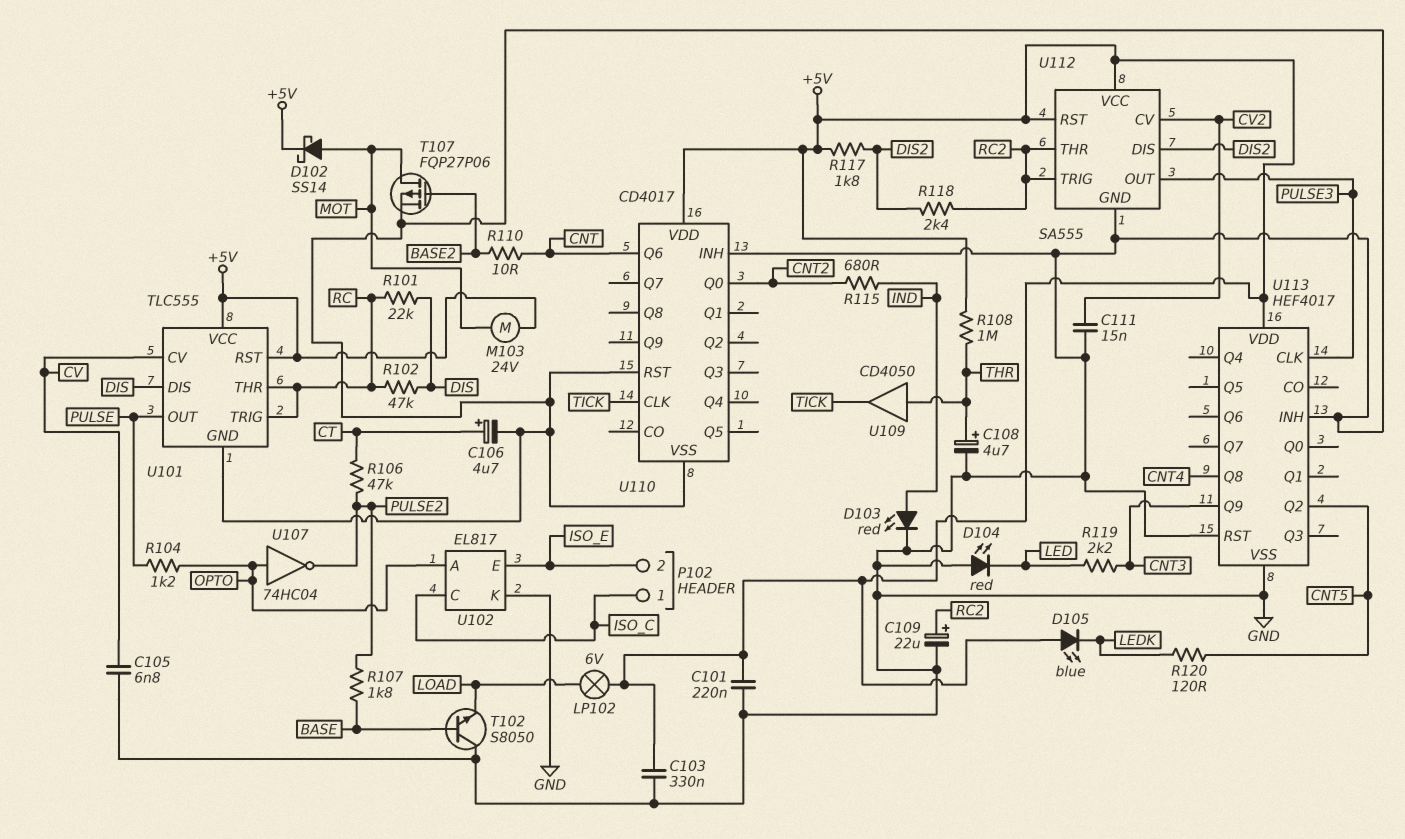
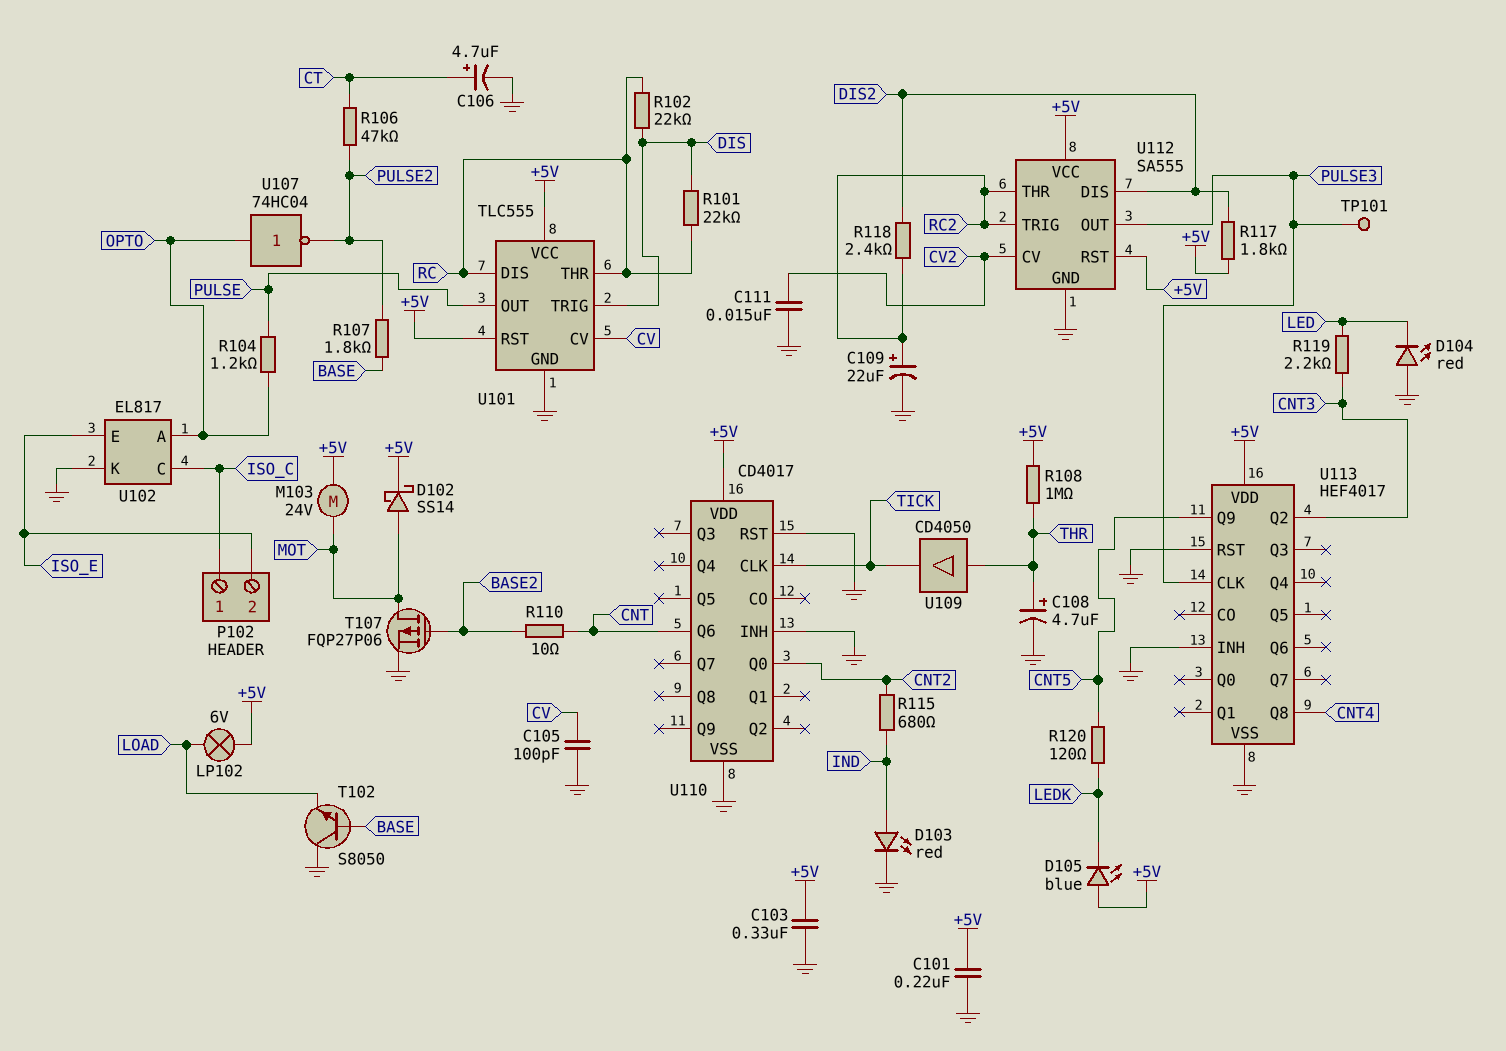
C105: 6.8nF (CV, GND) -> 100pF (CV, GND)
R102: 47k (DIS, RC) -> 22k (DIS, RC)
TP101: none -> test point (PULSE3)
U101 pin DIS: DIS -> RC
U101 pin TRIG: RC -> DIS
U113 pin Q2: CNT5 -> CNT3
U113 pin Q9: CNT3 -> CNT5

